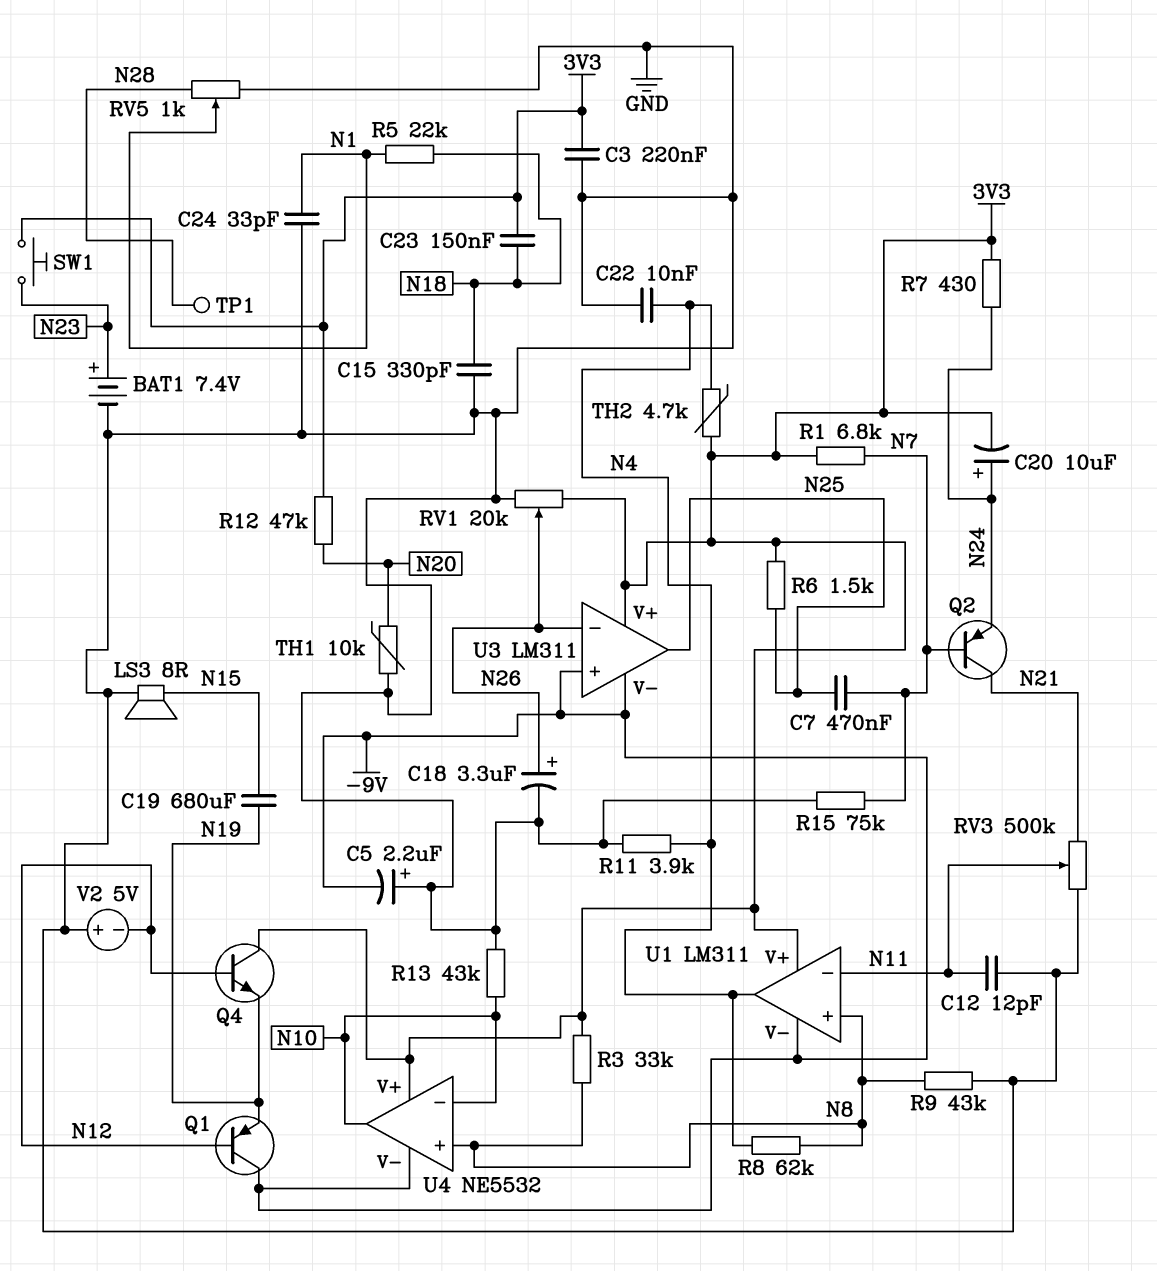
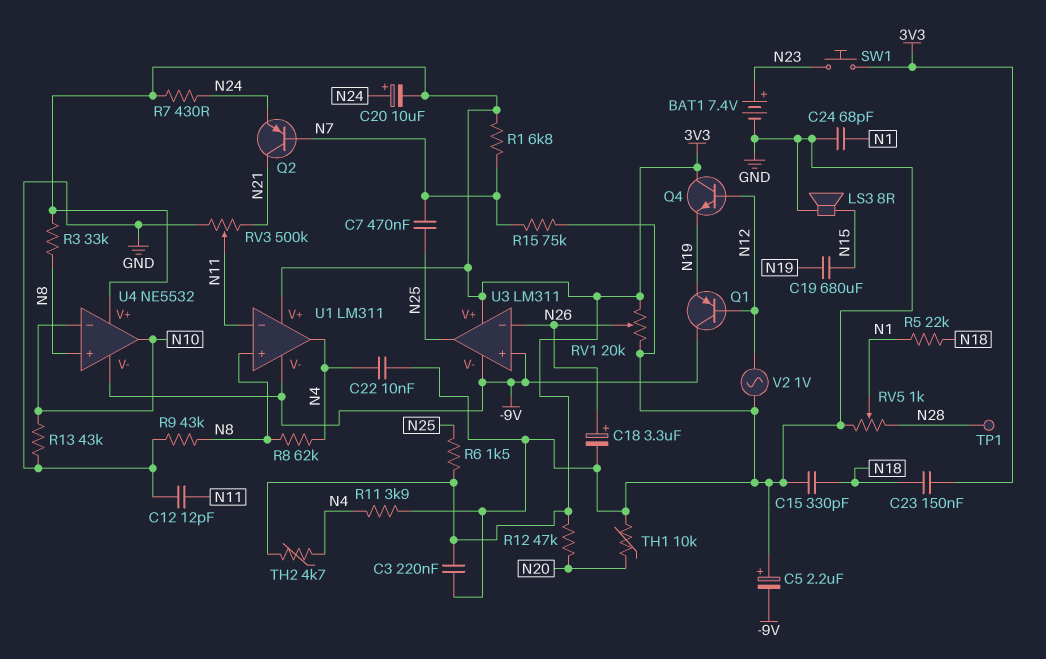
C24: 33pF (GND, N1) -> 68pF (GND, N1)
V2: 5V (plus GND, minus N12) -> AC 1V (GND, N12)

